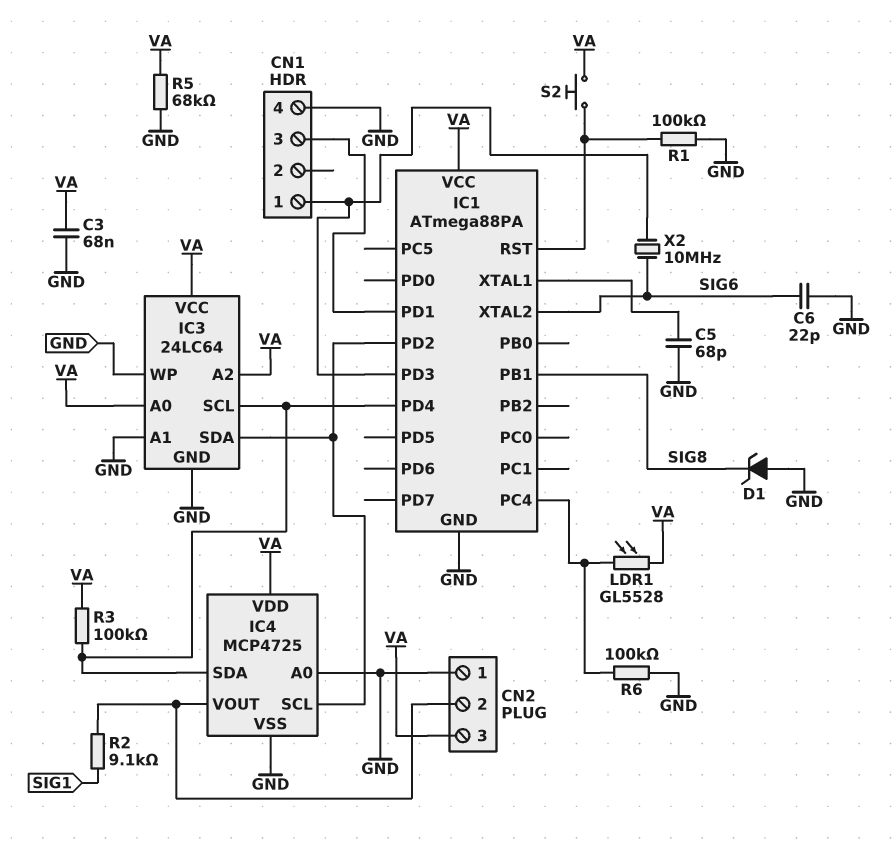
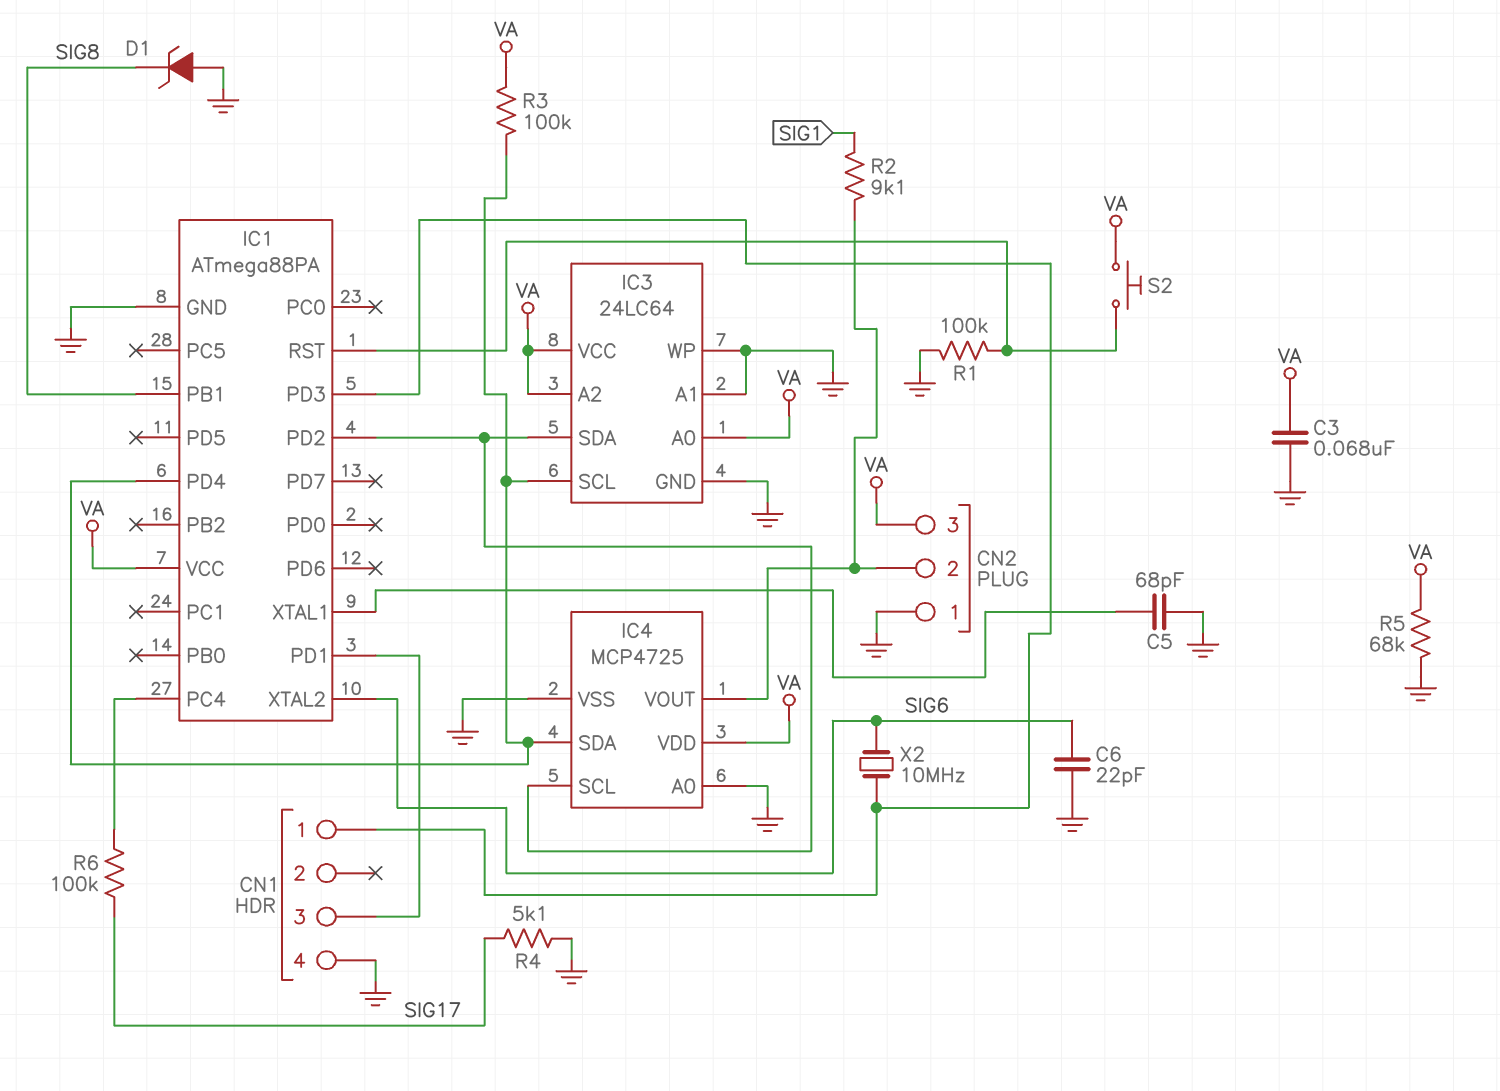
LDR1: GL5528 (IC1/PC4, VA) -> none
R4: none -> 5.1k (GND, SIG17)
R6: 100k (GND, IC1/PC4) -> 100k (IC1/PC4, SIG17)

